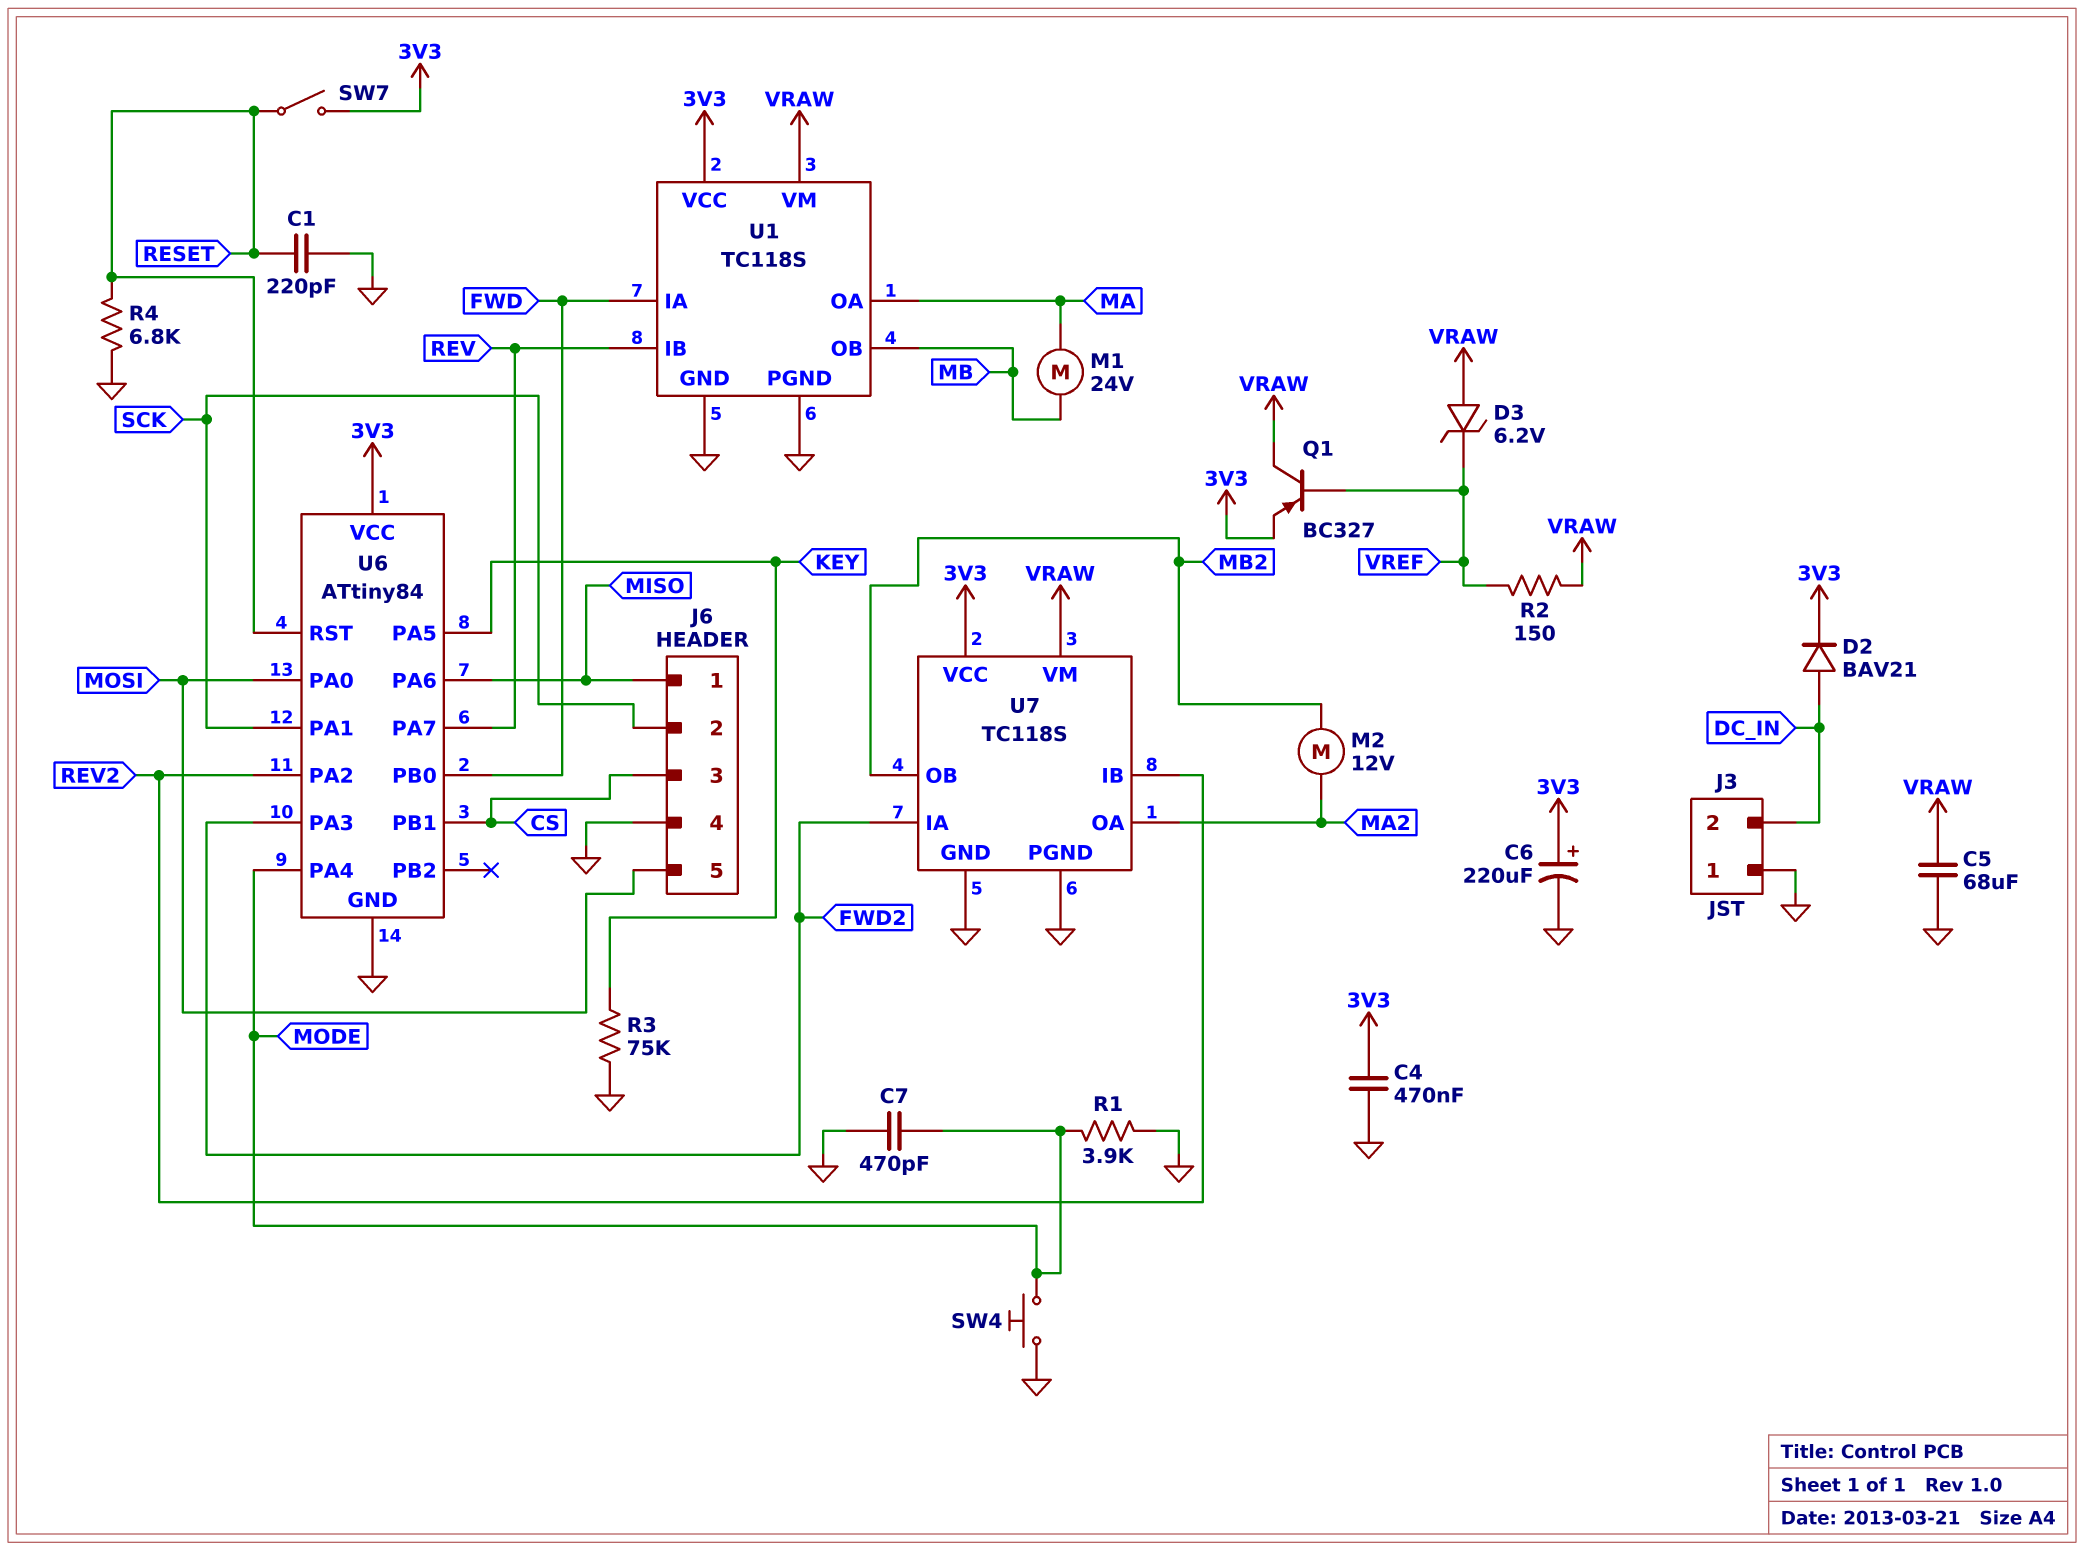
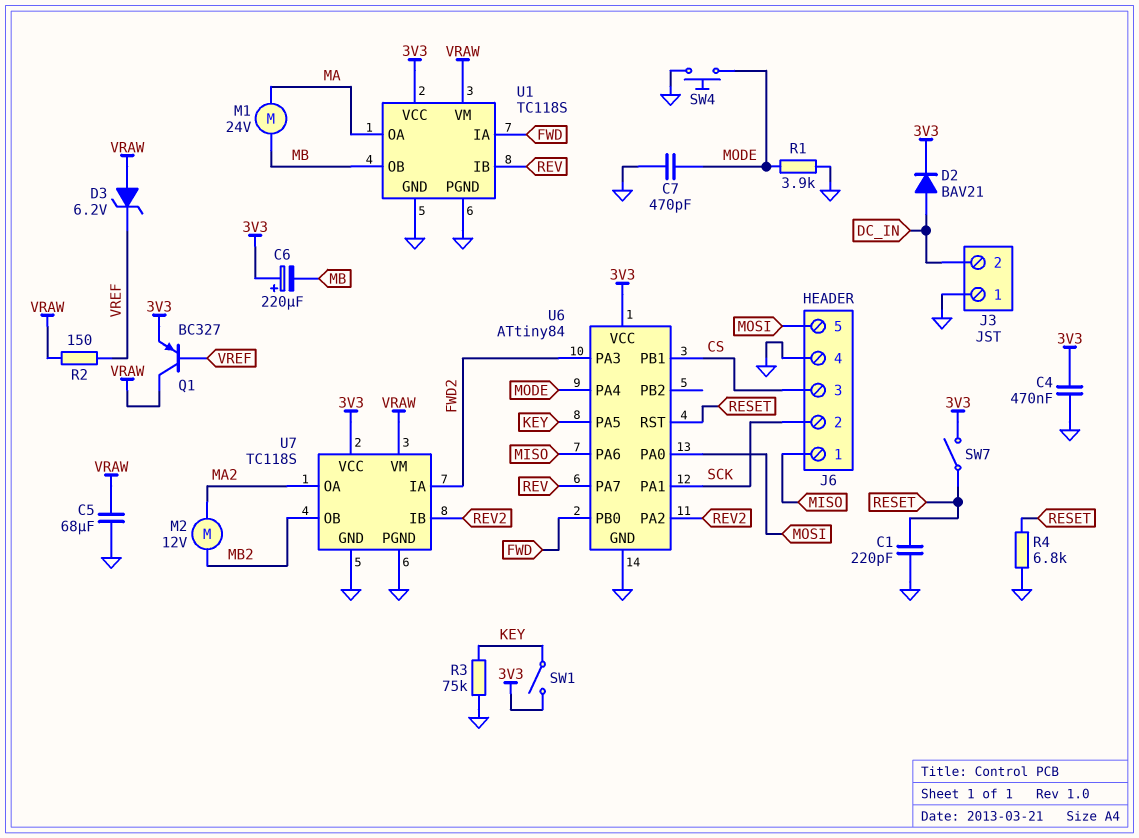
C6: 220uF (plus 3V3, minus GND) -> 220uF (plus 3V3, minus MB)
SW1: none -> switch (3V3, KEY)

